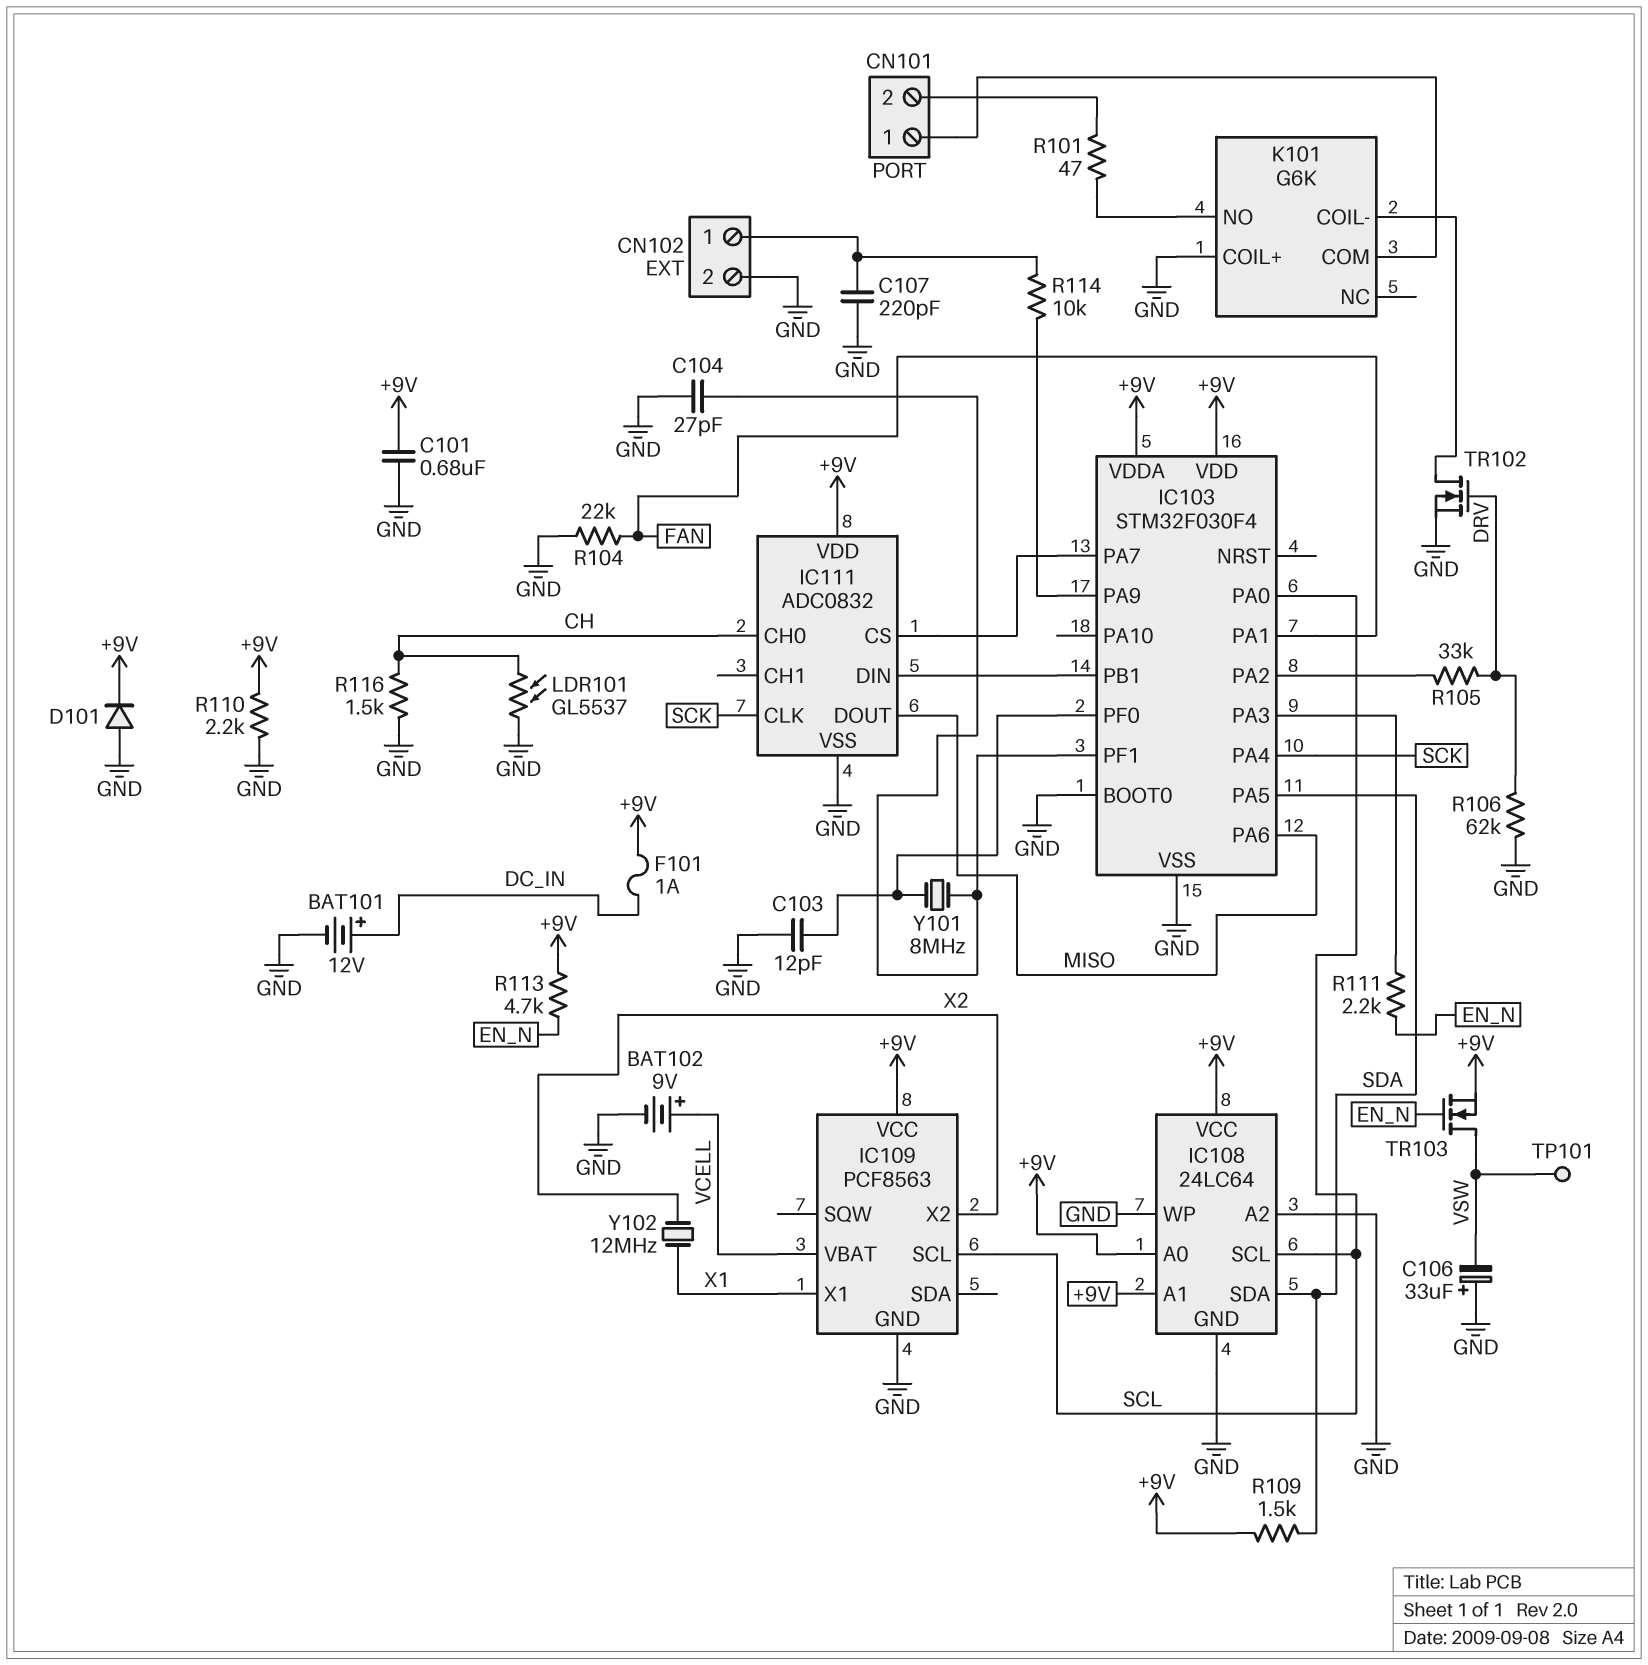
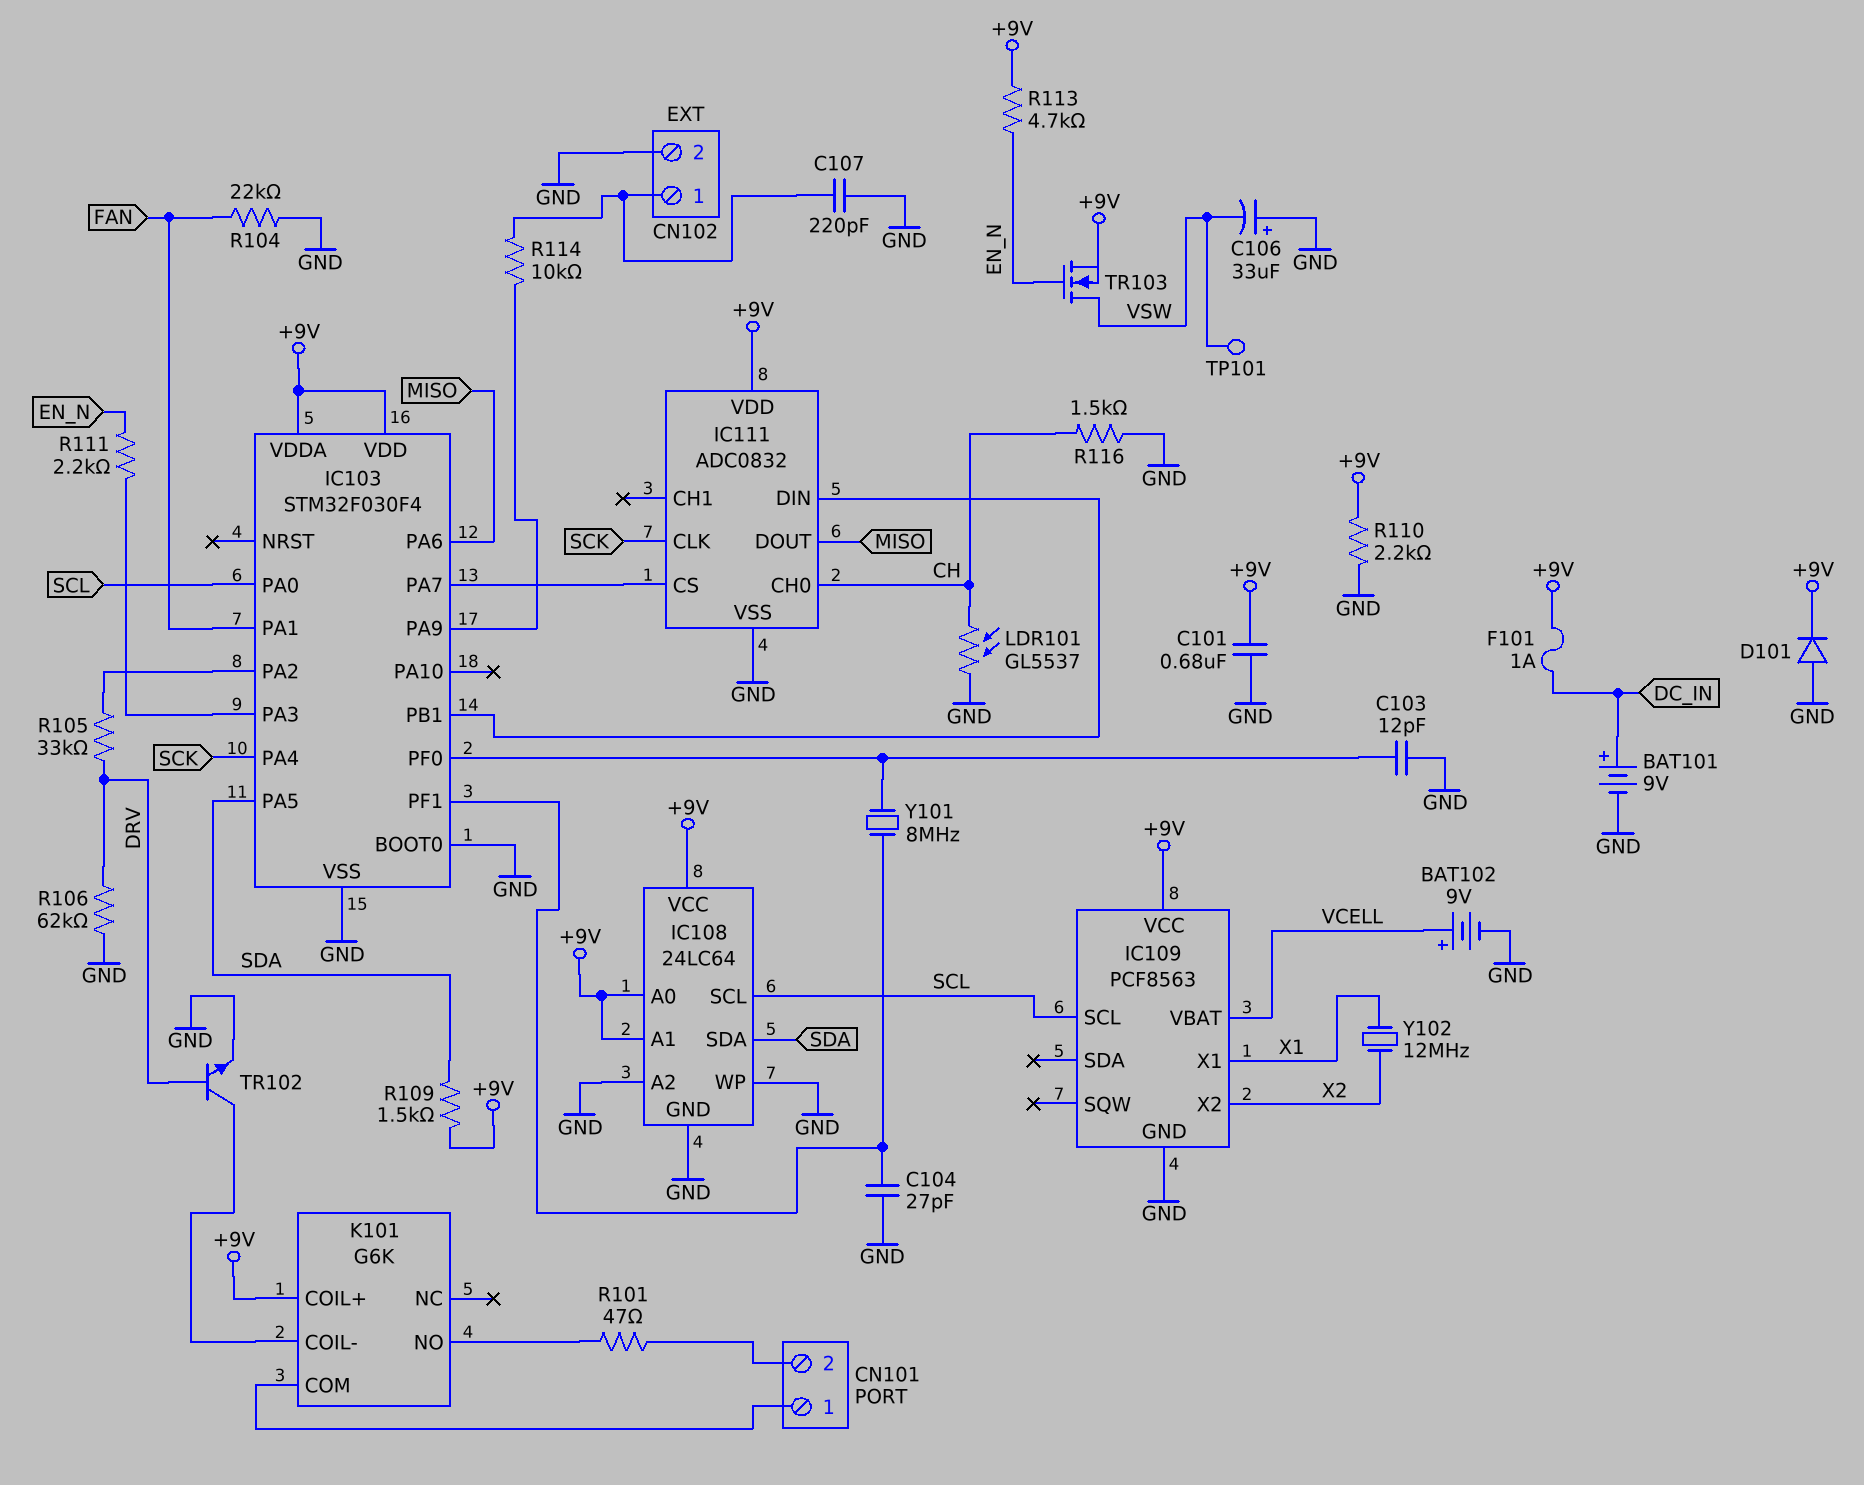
BAT101: 12V (plus DC_IN, minus GND) -> 9V (plus DC_IN, minus GND)
K101 pin COIL+: GND -> +9V
TR102: NMOS (G DRV, D K101/COIL-, S GND) -> NPN (B DRV, C K101/COIL-, E GND)

